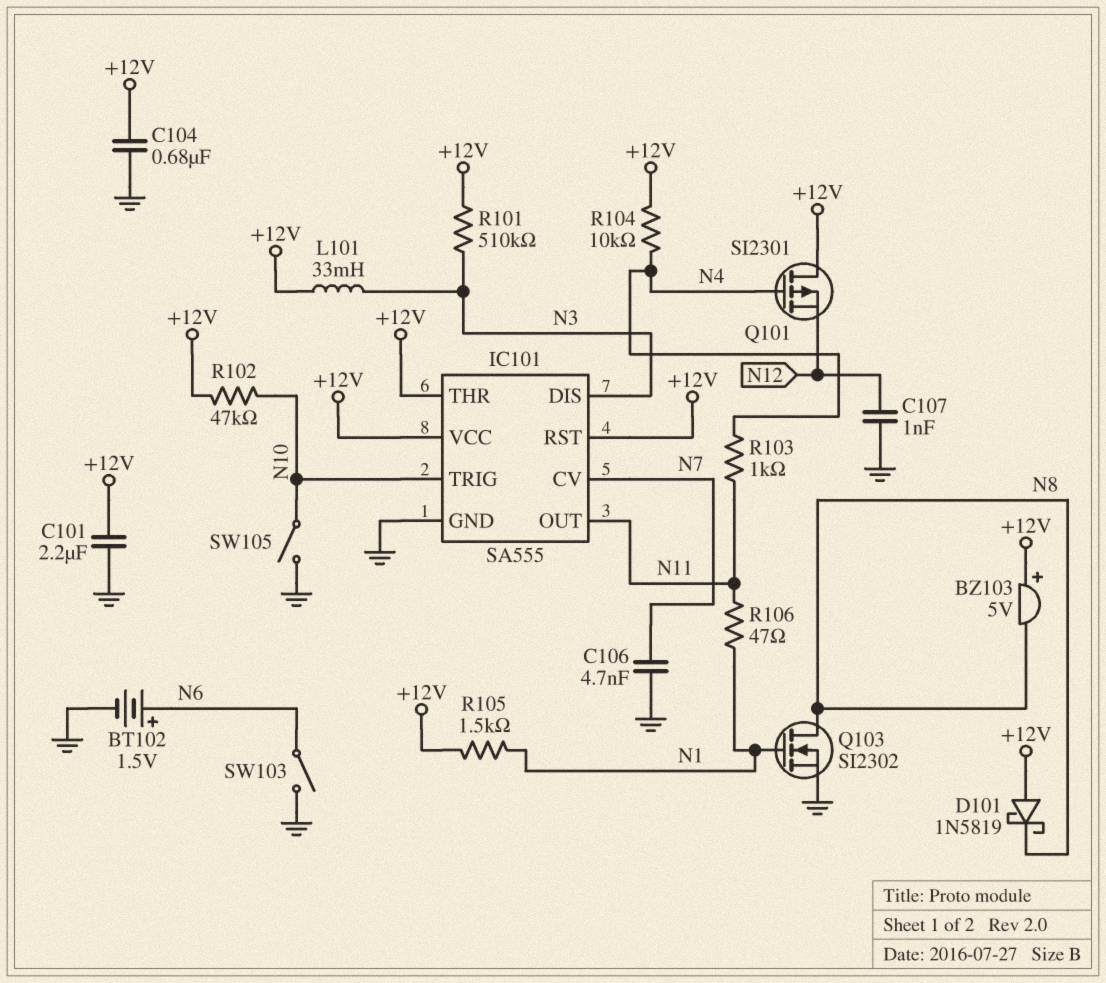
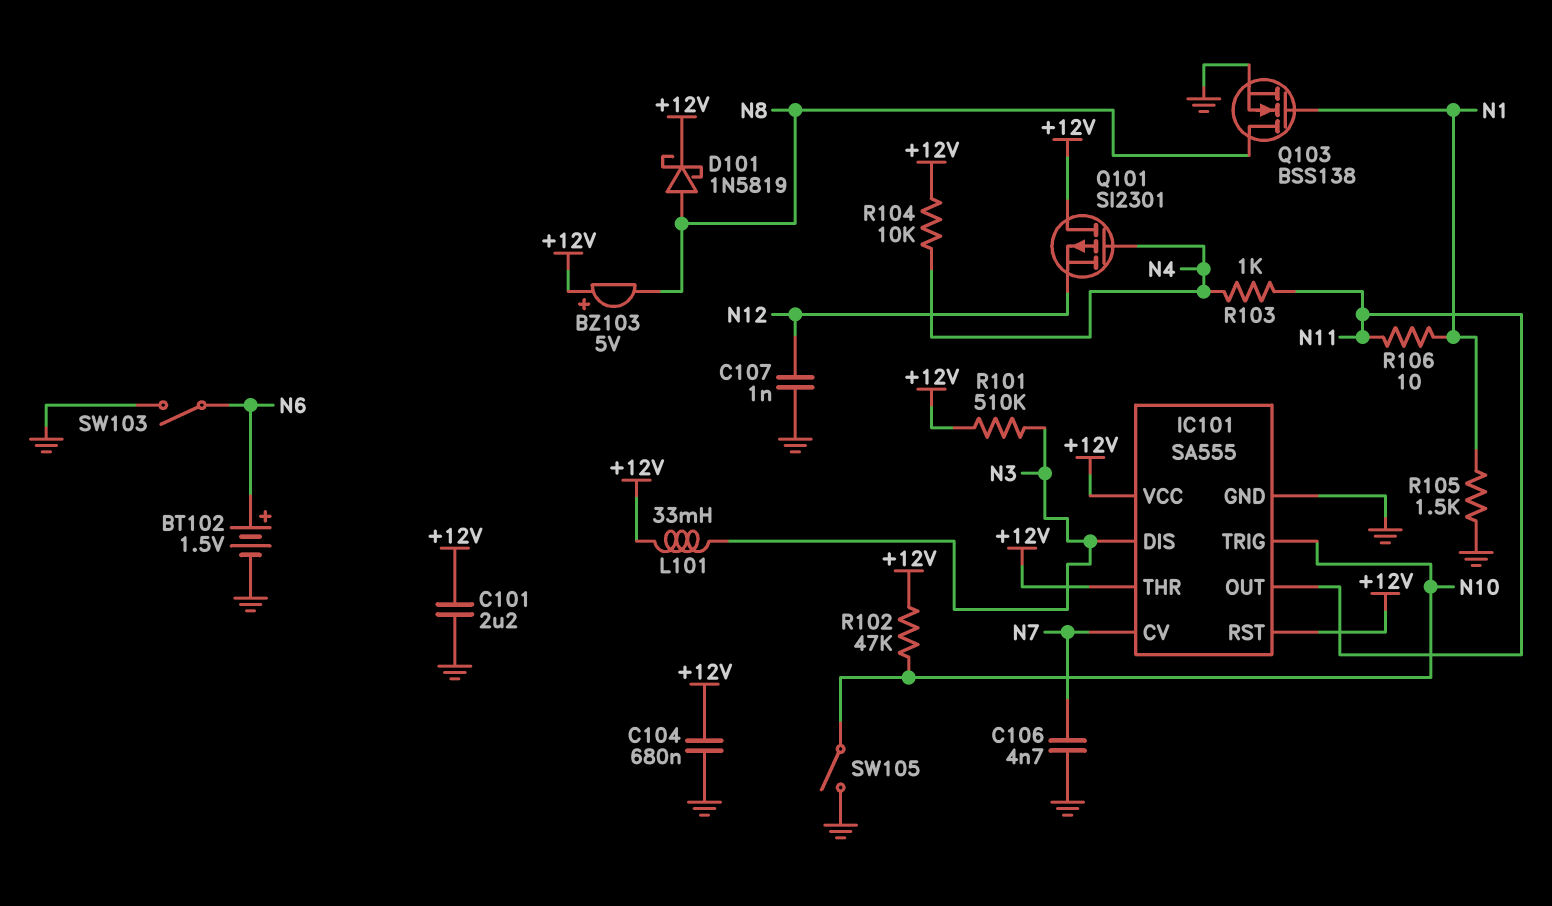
D101: schottky 1N5819 (A +12V, K N8) -> schottky 1N5819 (A N8, K +12V)
Q103: NMOS SI2302 (G N1, D N8, S GND) -> NMOS BSS138 (G N1, D N8, S GND)
R105: 1.5k (+12V, N1) -> 1.5k (GND, N1)
R106: 47 (N1, N11) -> 10 (N1, N11)

